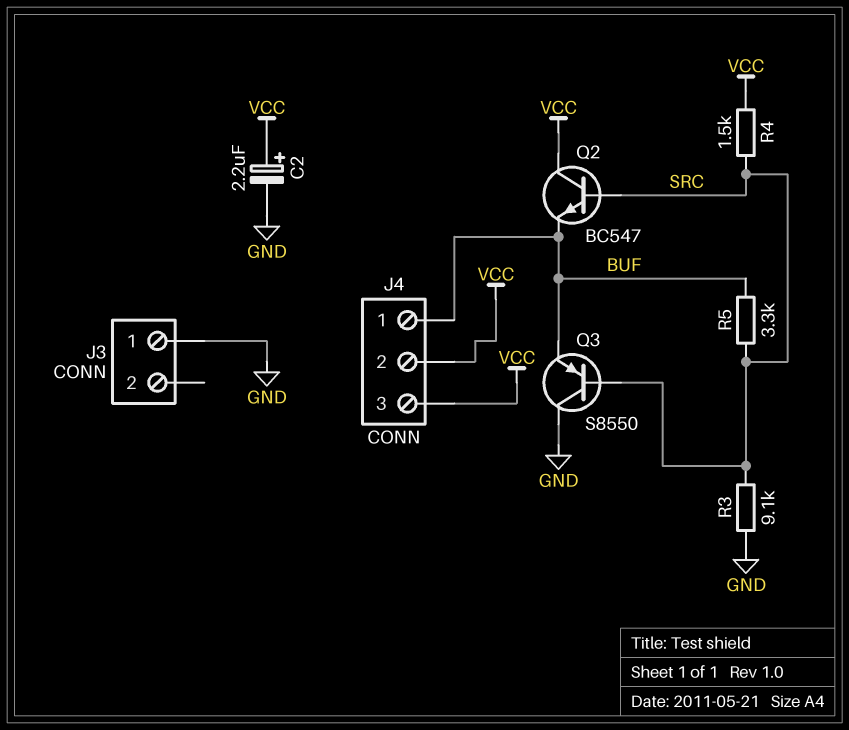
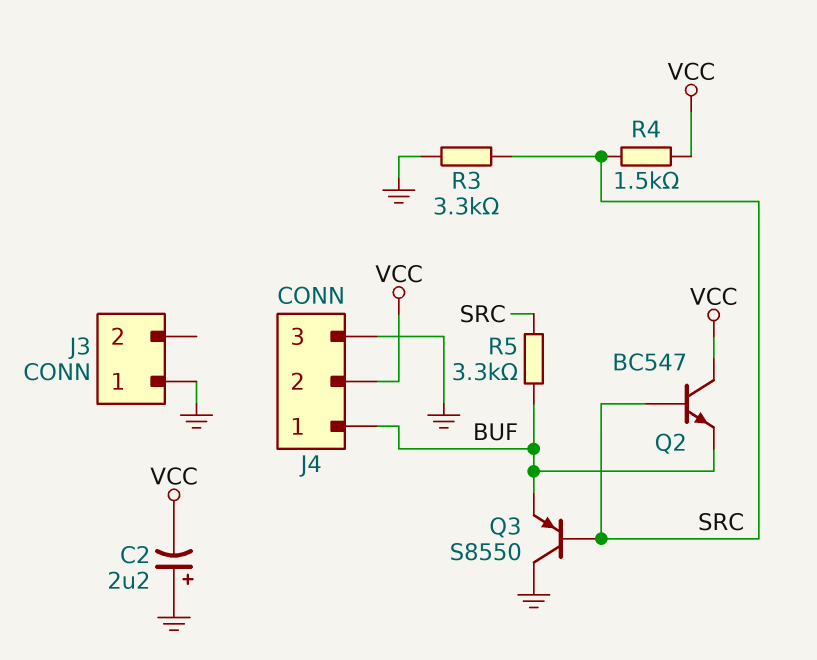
C2: 2.2uF (plus VCC, minus GND) -> 2.2uF (plus GND, minus VCC)
J4 pin 3: VCC -> GND
R3: 9.1k (GND, SRC) -> 3.3k (GND, SRC)

